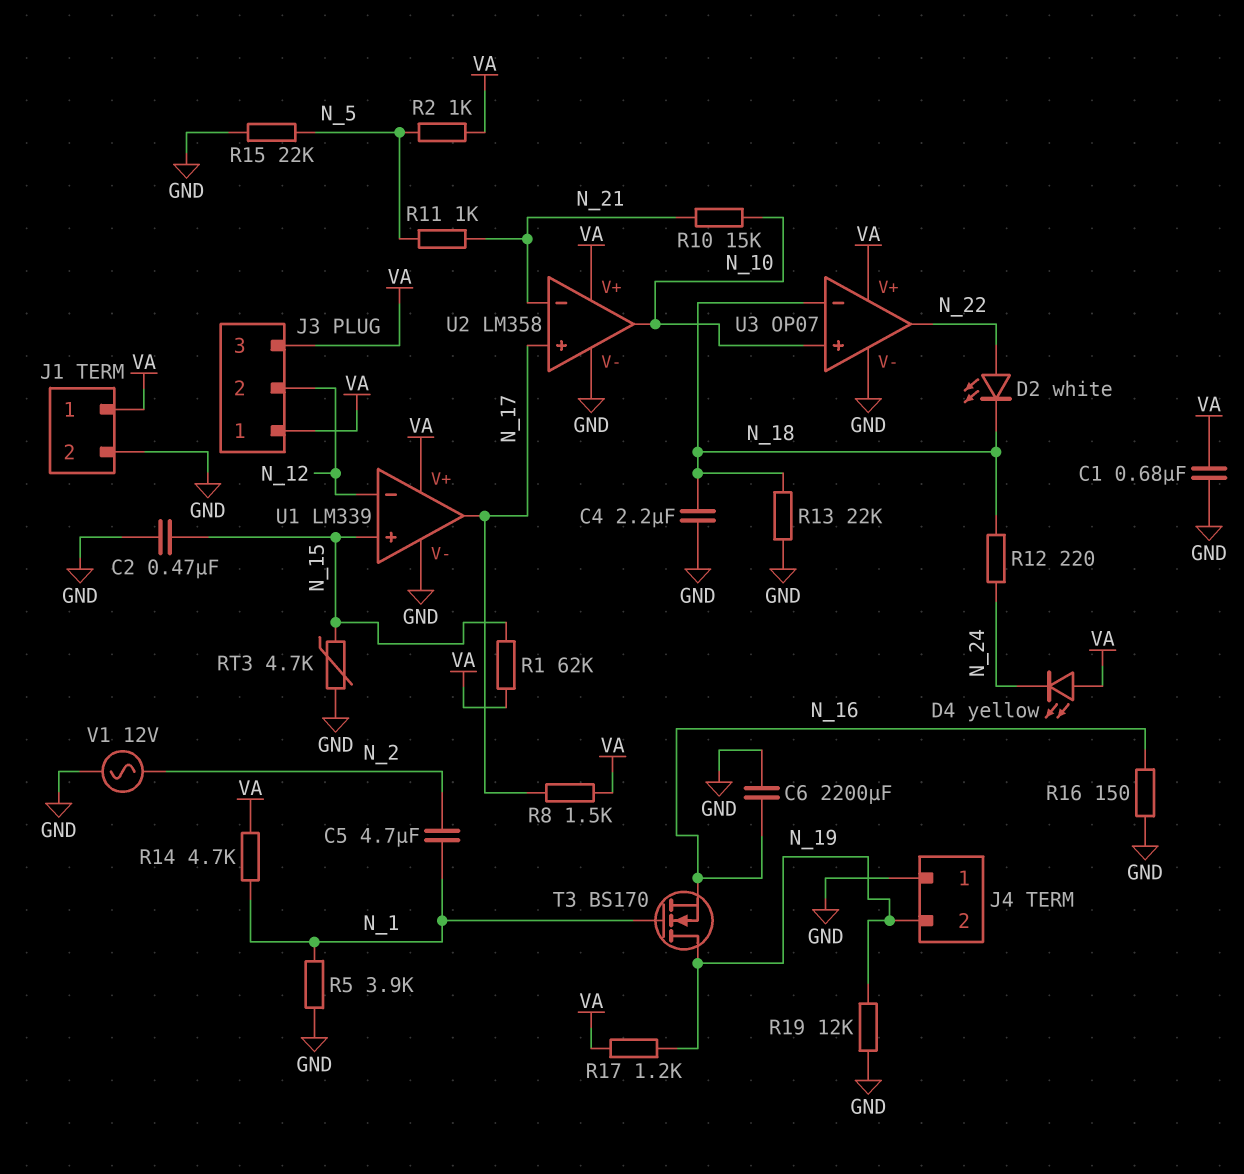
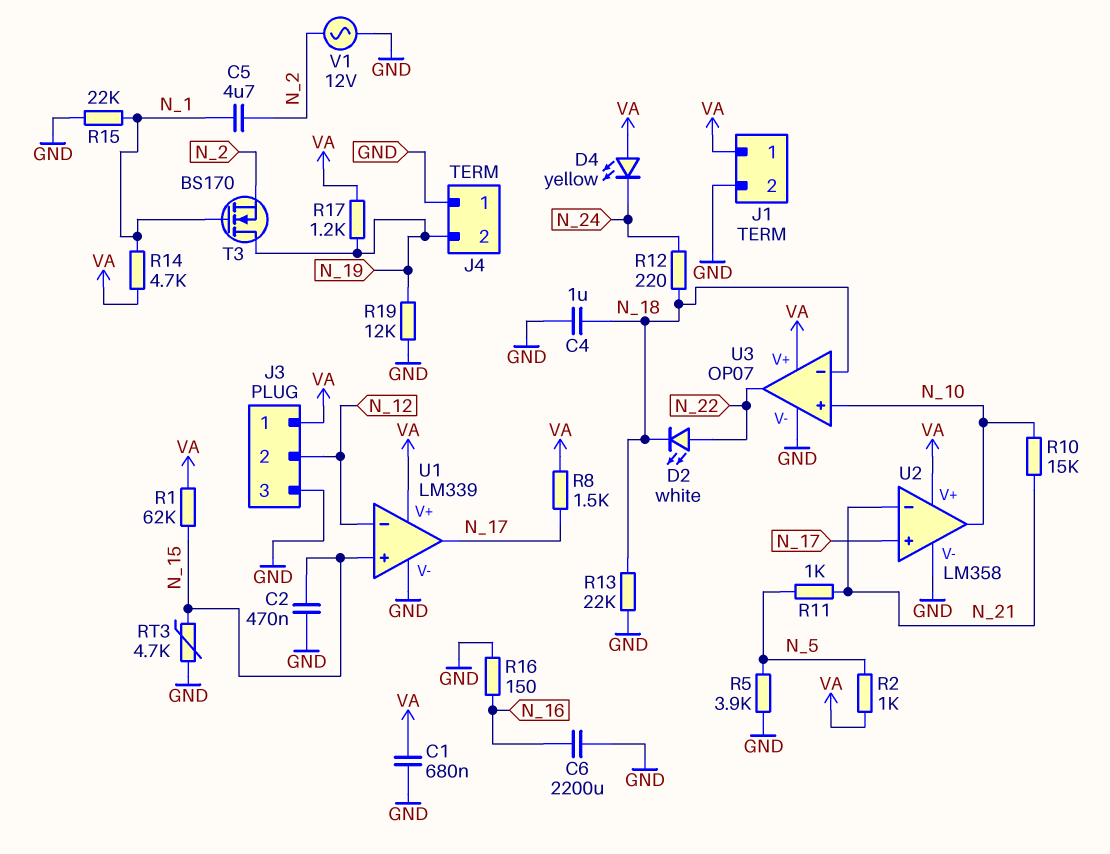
C4: 2.2uF (GND, N_18) -> 1uF (GND, N_18)
J3 pin 3: VA -> GND
R5: 3.9k (GND, N_1) -> 3.9k (GND, N_5)
R15: 22k (GND, N_5) -> 22k (GND, N_1)
T3: NMOS BS170 (G N_1, D N_19, S N_16) -> NMOS BS170 (G N_1, D N_19, S N_2)

